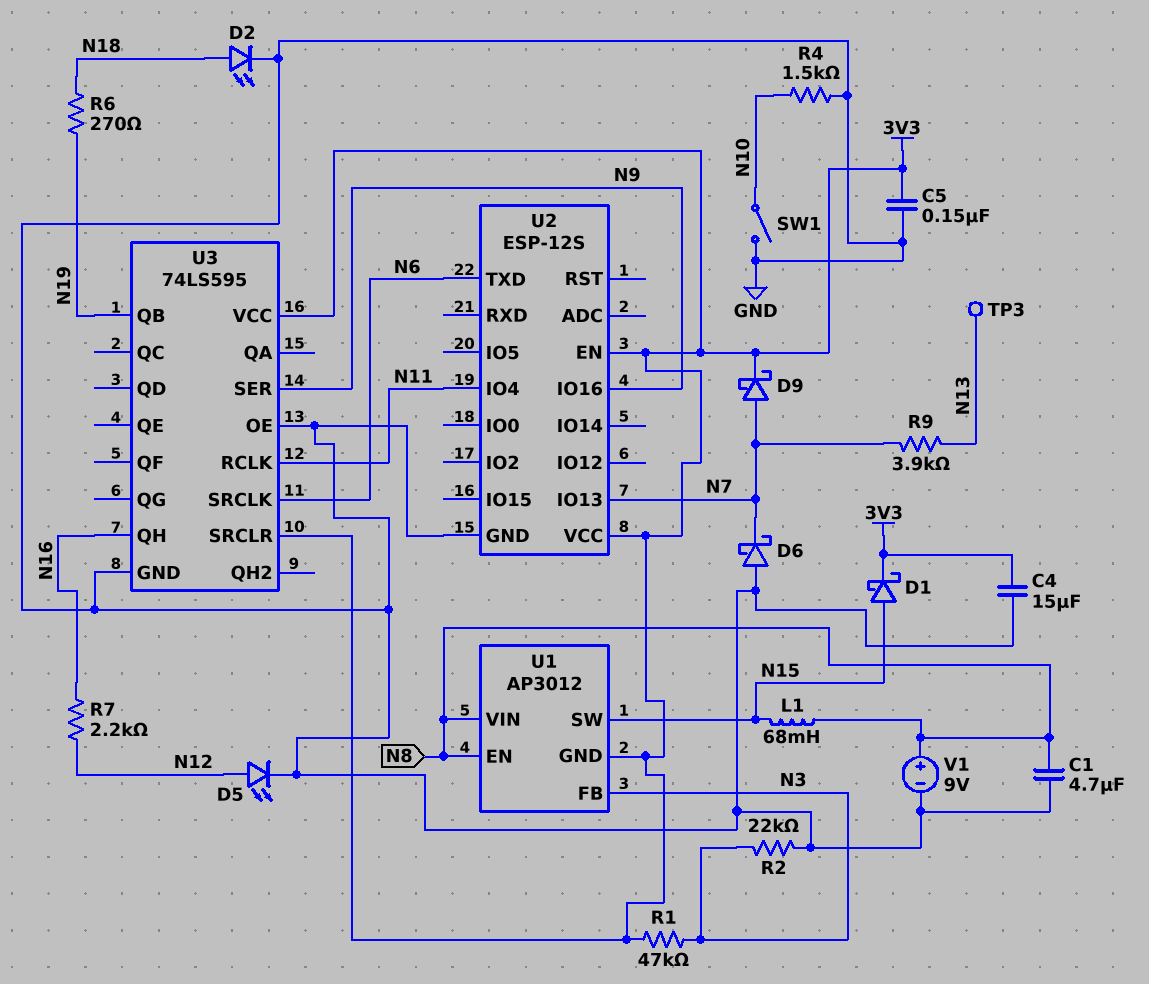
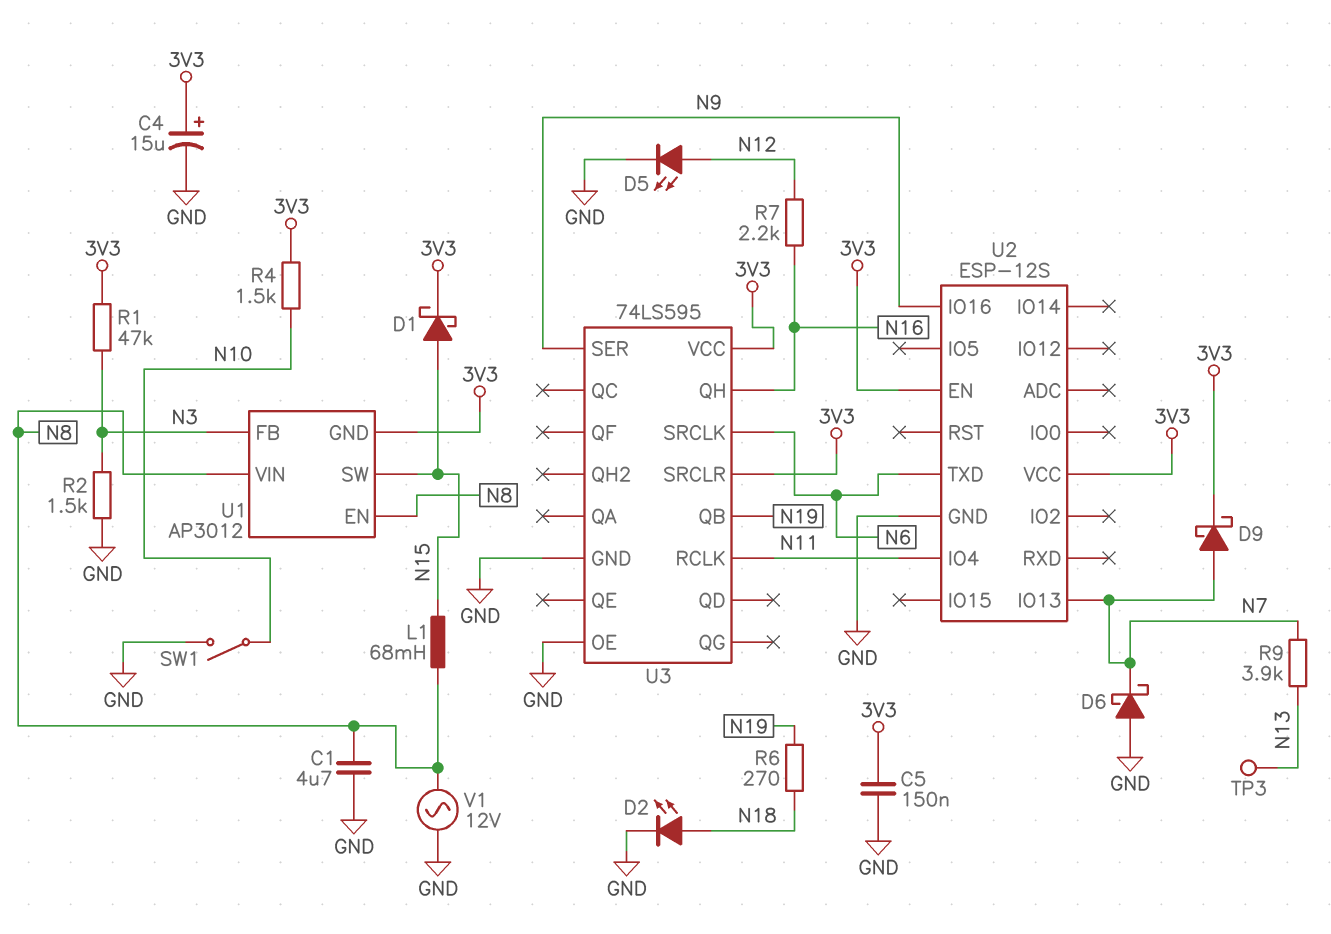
C4: 15uF (3V3, GND) -> 15uF (plus 3V3, minus GND)
R2: 22k (GND, N3) -> 1.5k (GND, N3)
R4: 1.5k (GND, N10) -> 1.5k (3V3, N10)
V1: 9V (plus N8, minus GND) -> AC 12V (GND, N8)

